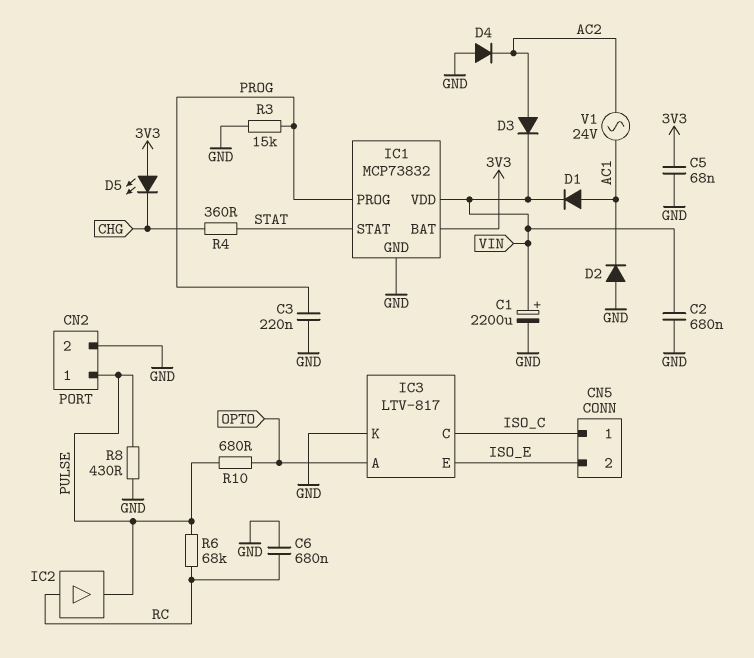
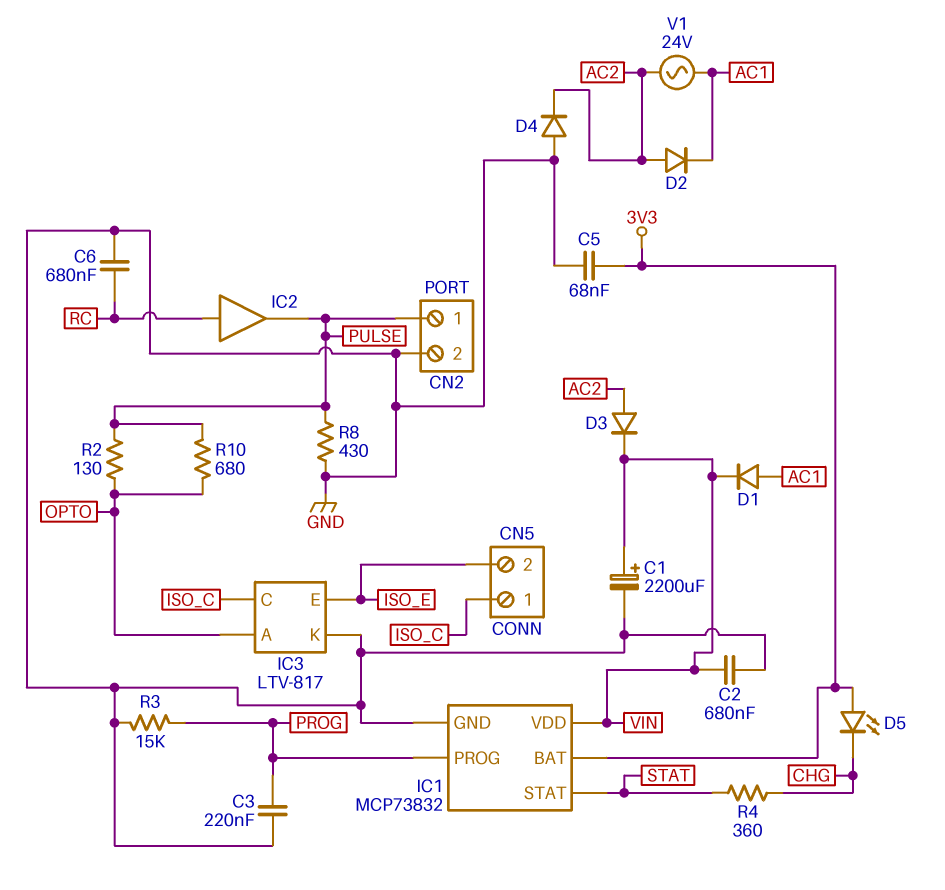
D2: diode (A GND, K AC1) -> diode (A AC2, K AC1)
R2: none -> 130 (OPTO, PULSE)
R6: 68k (PULSE, RC) -> none

